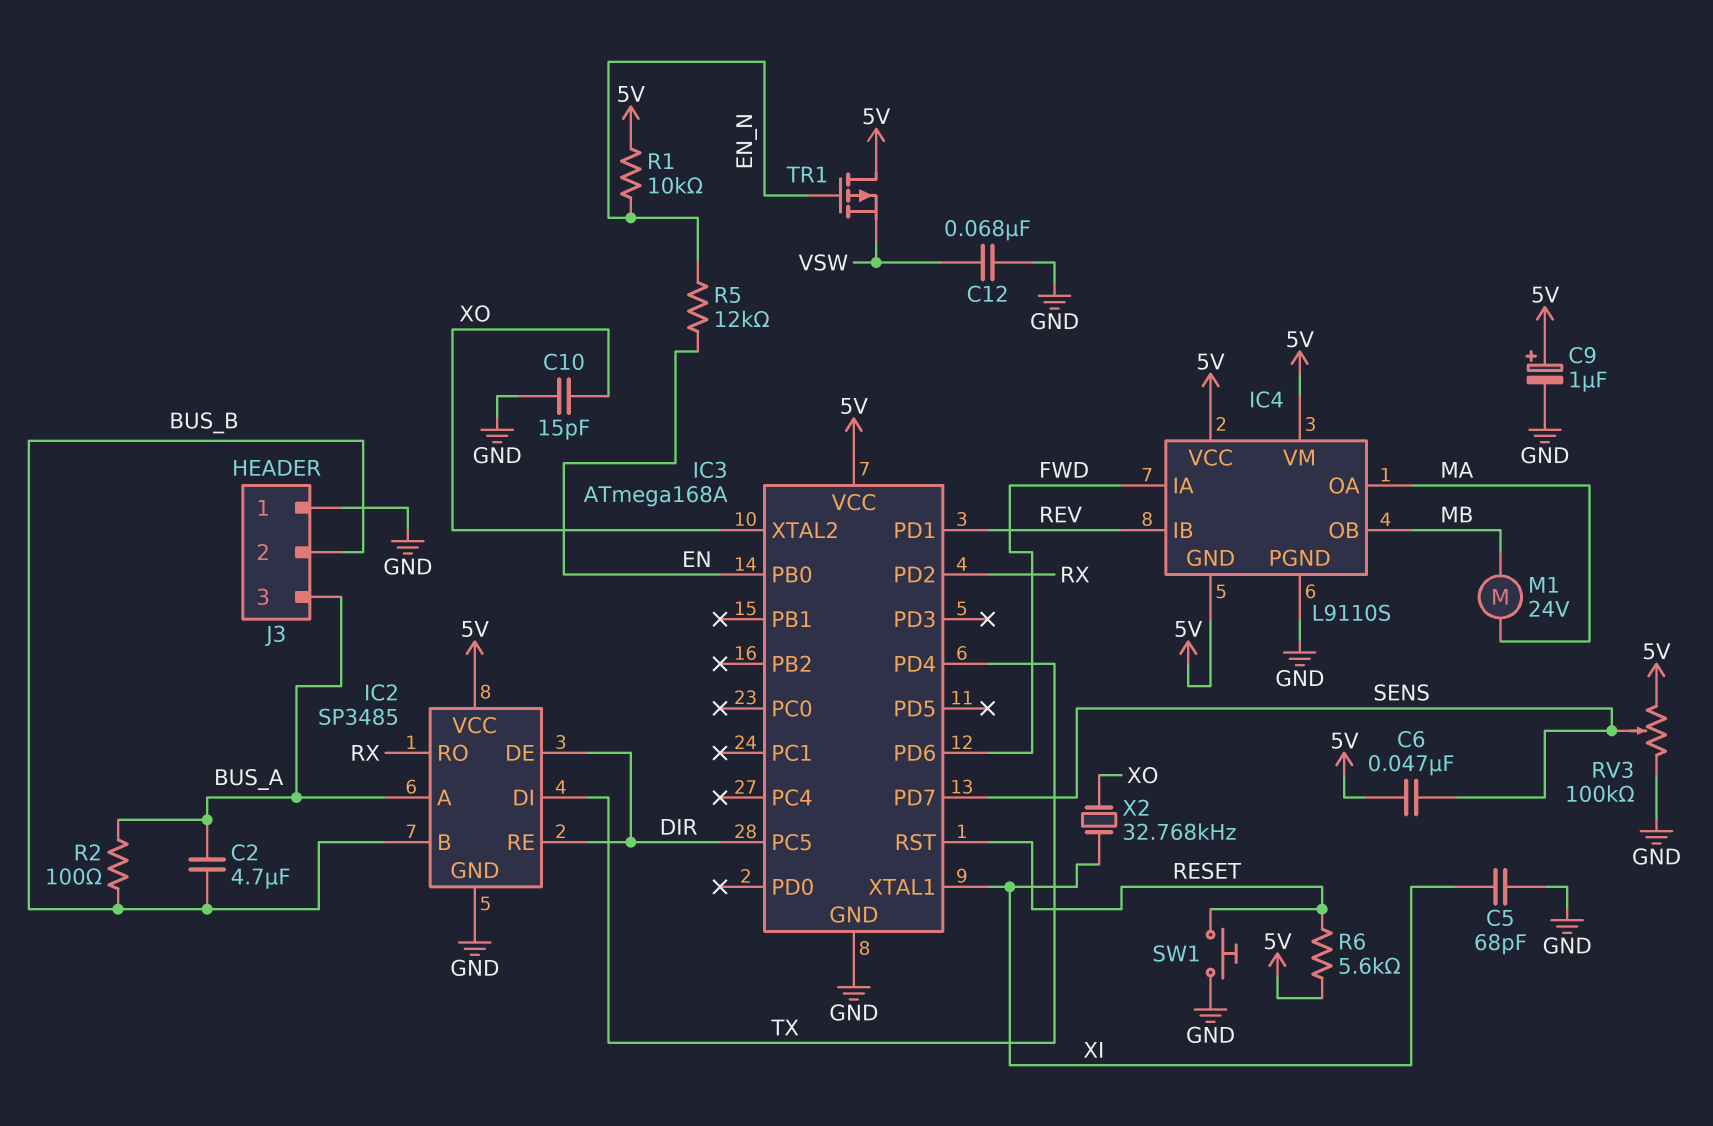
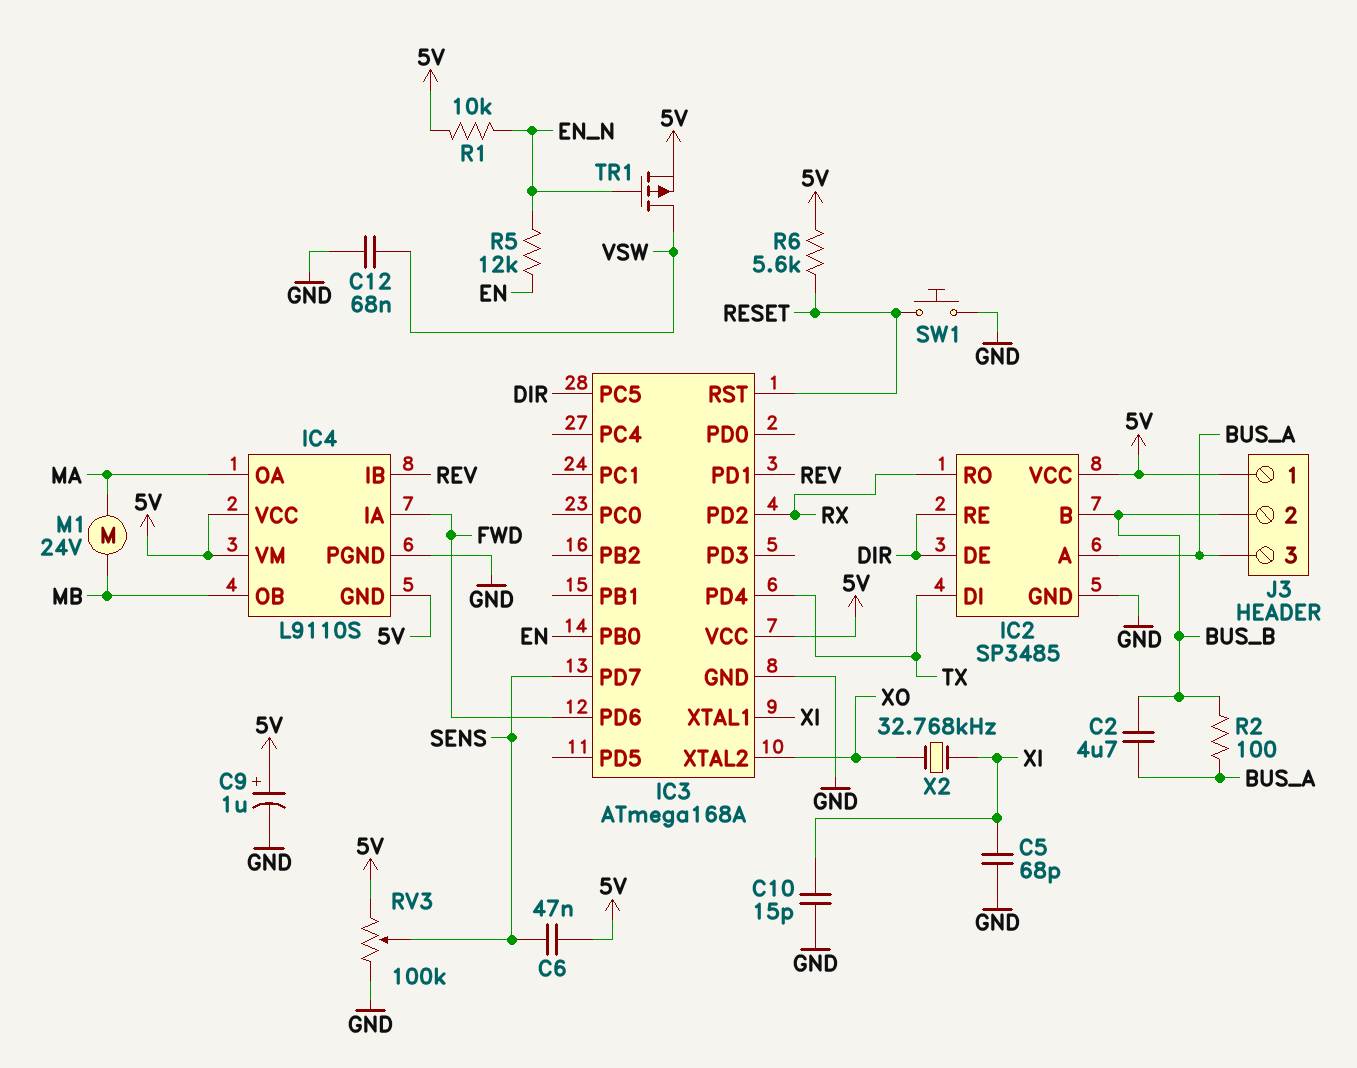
C10: 15pF (GND, XO) -> 15pF (GND, XI)
J3 pin 1: GND -> 5V
TR1: PMOS (G EN_N, D 5V, S VSW) -> PMOS (G EN_N, D VSW, S 5V)

